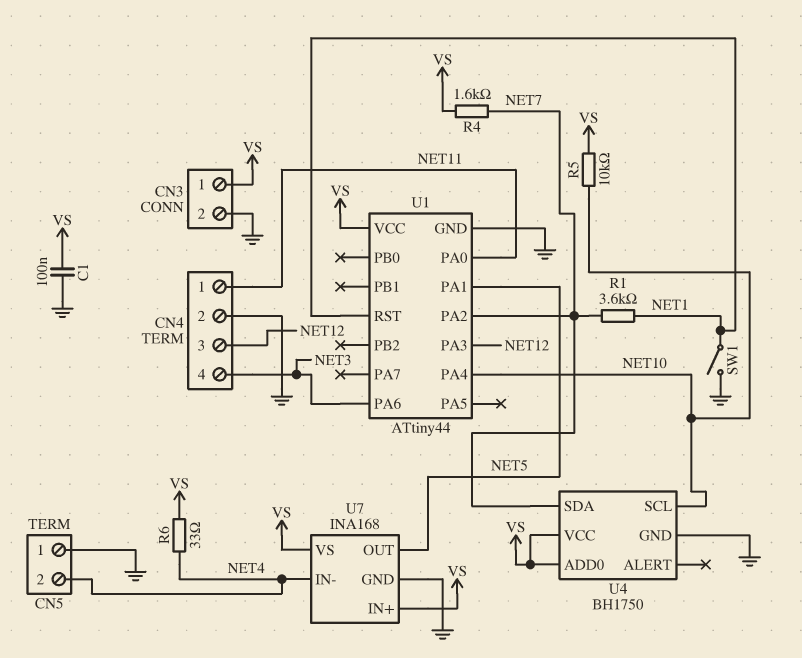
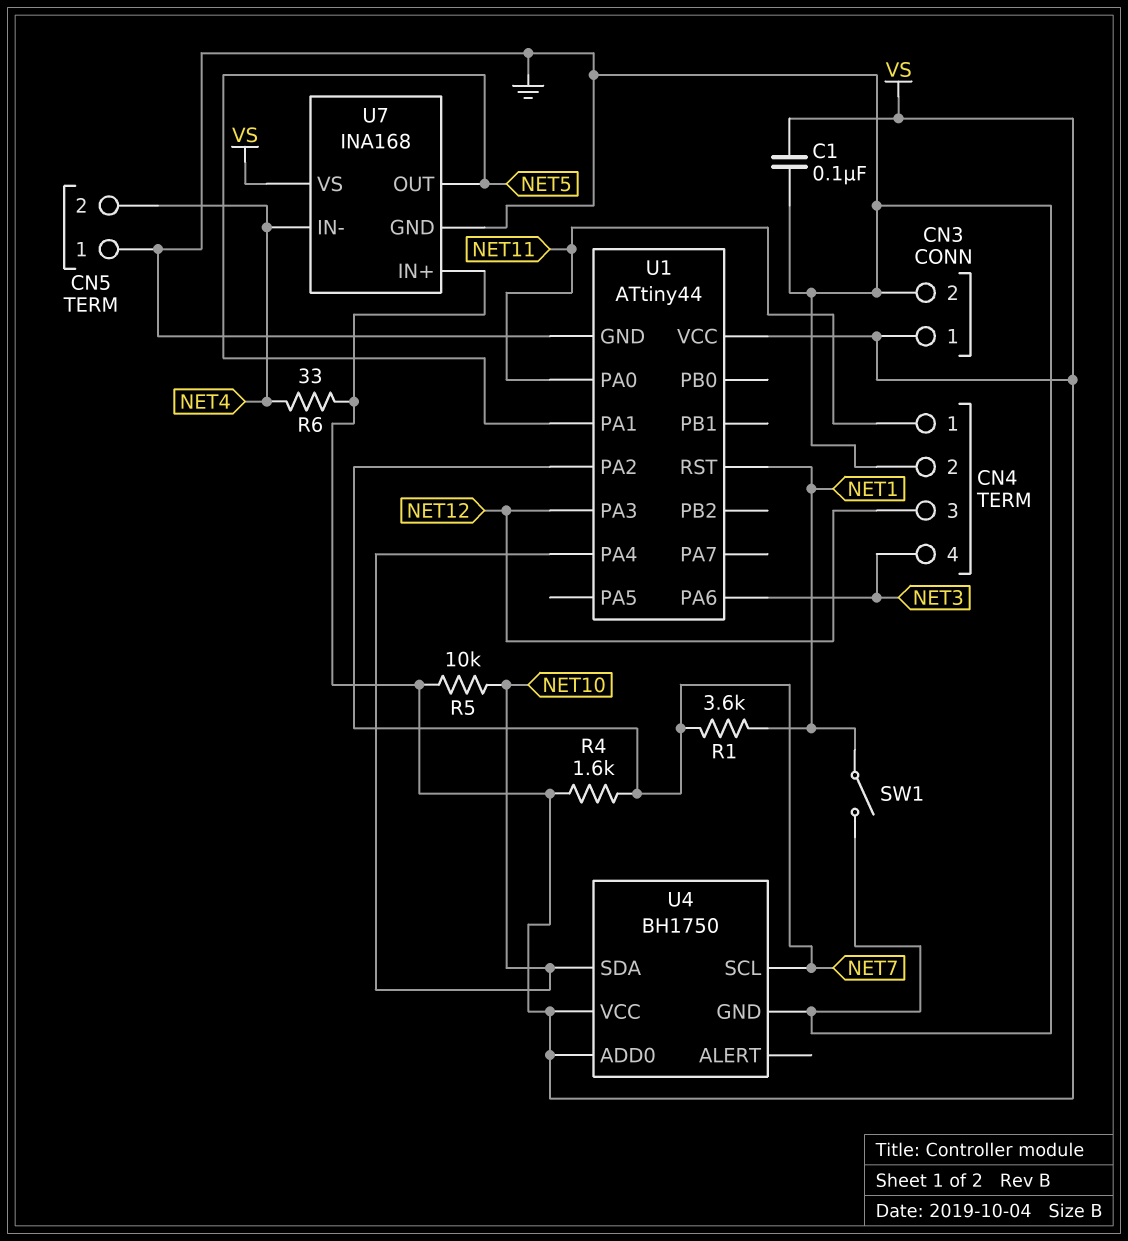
U4 pin SCL: NET10 -> NET7
U4 pin SDA: NET7 -> NET10

